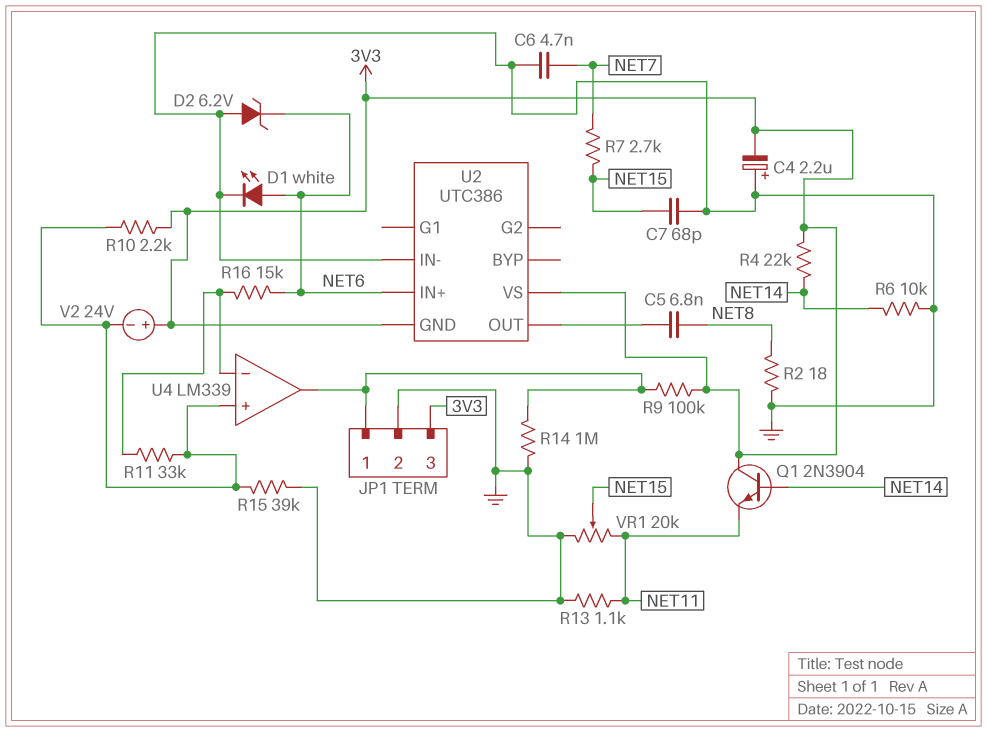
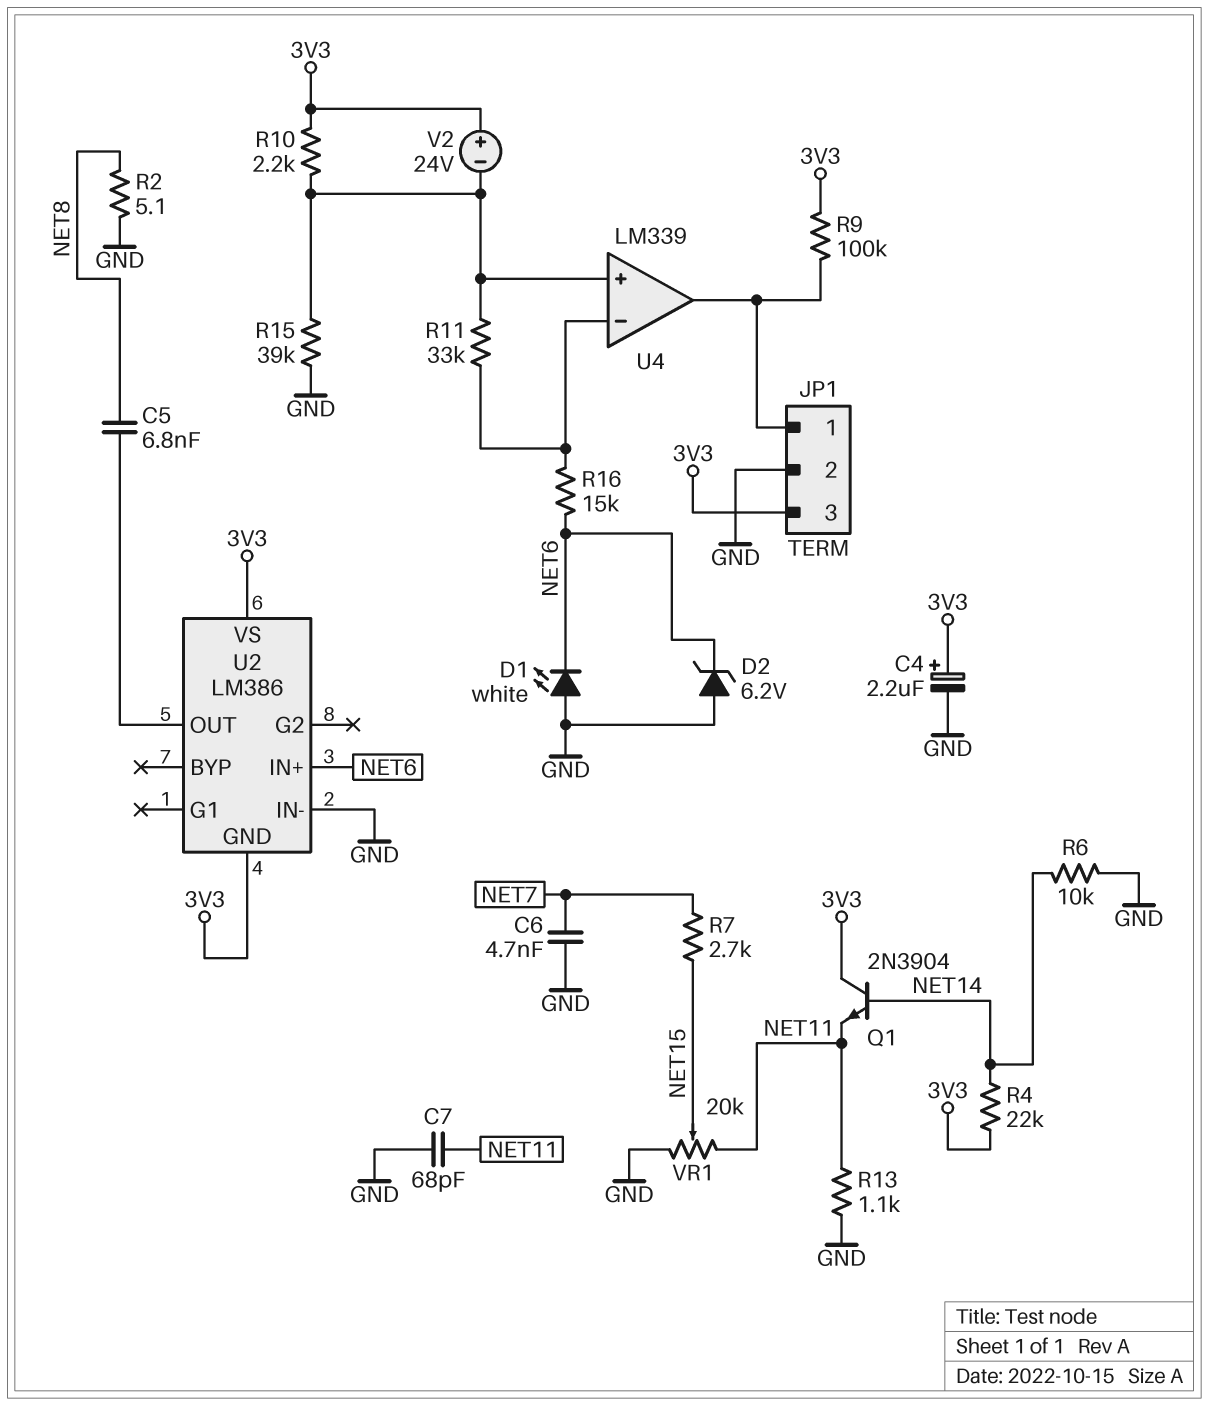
C4: 2.2uF (plus GND, minus 3V3) -> 2.2uF (plus 3V3, minus GND)
C7: 68pF (GND, NET15) -> 68pF (GND, NET11)
D1: LED white (A NET6, K GND) -> LED white (A GND, K NET6)
R2: 18 (GND, NET8) -> 5.1 (GND, NET8)
R14: 1M (GND, JP1/1) -> none
U2: UTC386 -> LM386

